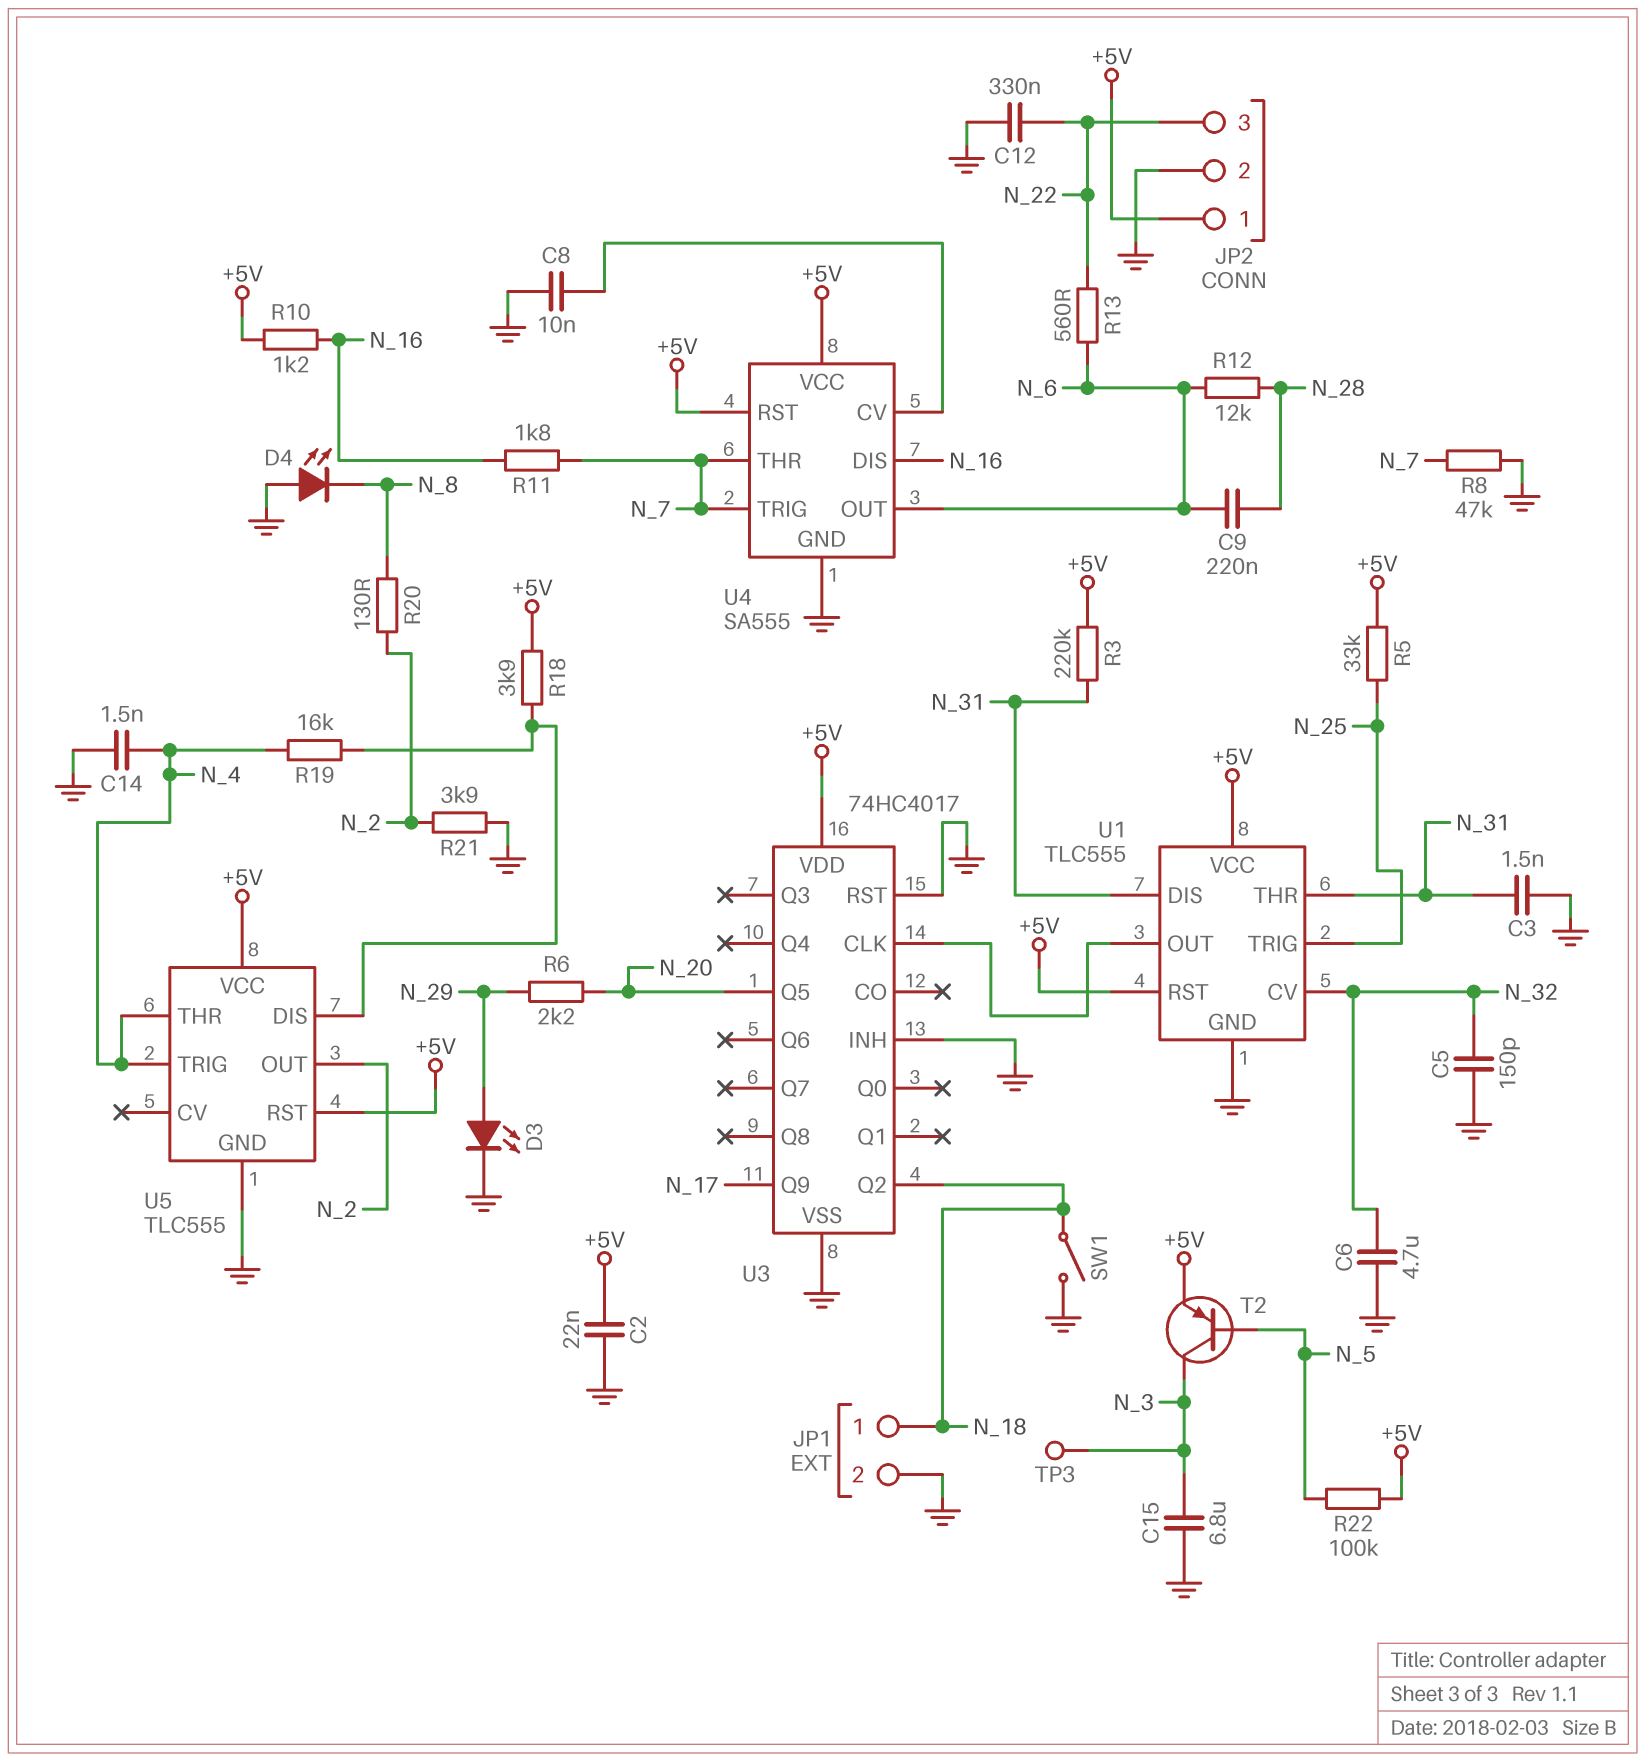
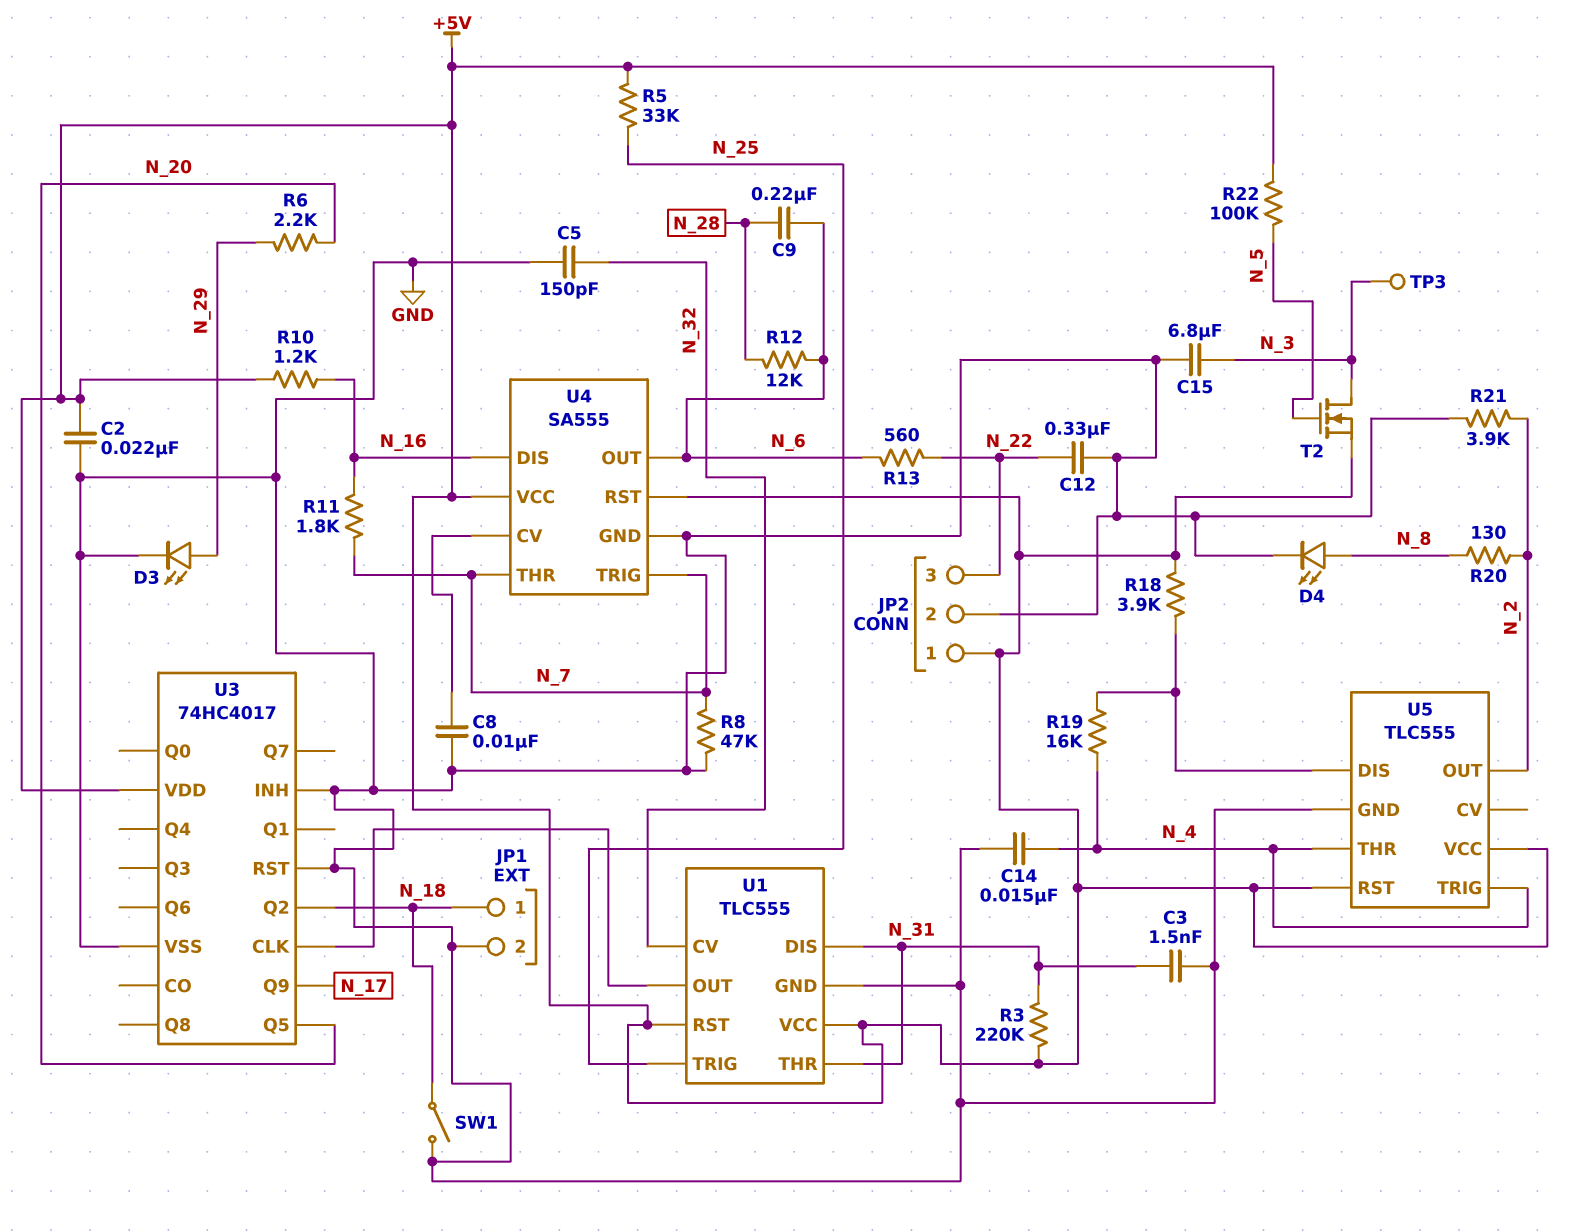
C6: 4.7uF (GND, N_32) -> none
C14: 1.5nF (GND, N_4) -> 15nF (GND, N_4)
D4: LED (A GND, K N_8) -> LED (A N_8, K GND)
T2: PNP (B N_5, C N_3, E +5V) -> NMOS (G N_5, D N_3, S +5V)

